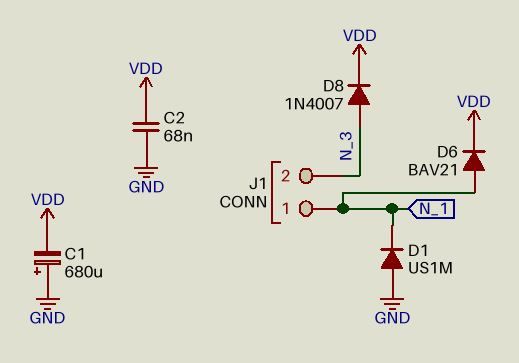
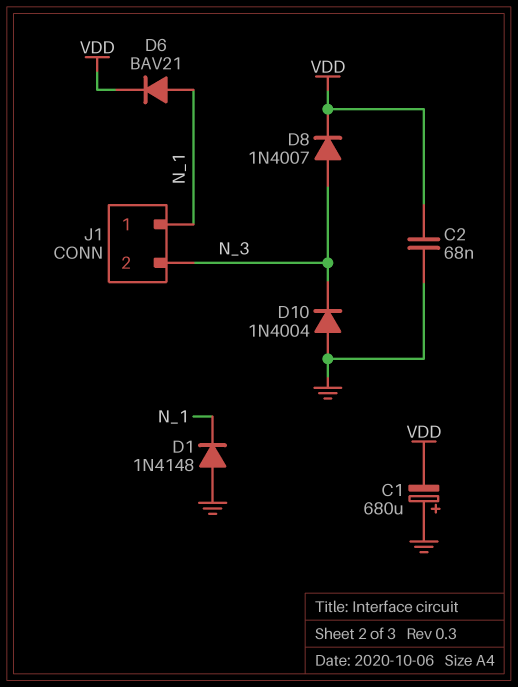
D1: diode US1M (A GND, K N_1) -> diode 1N4148 (A GND, K N_1)
D10: none -> diode 1N4004 (A GND, K N_3)

